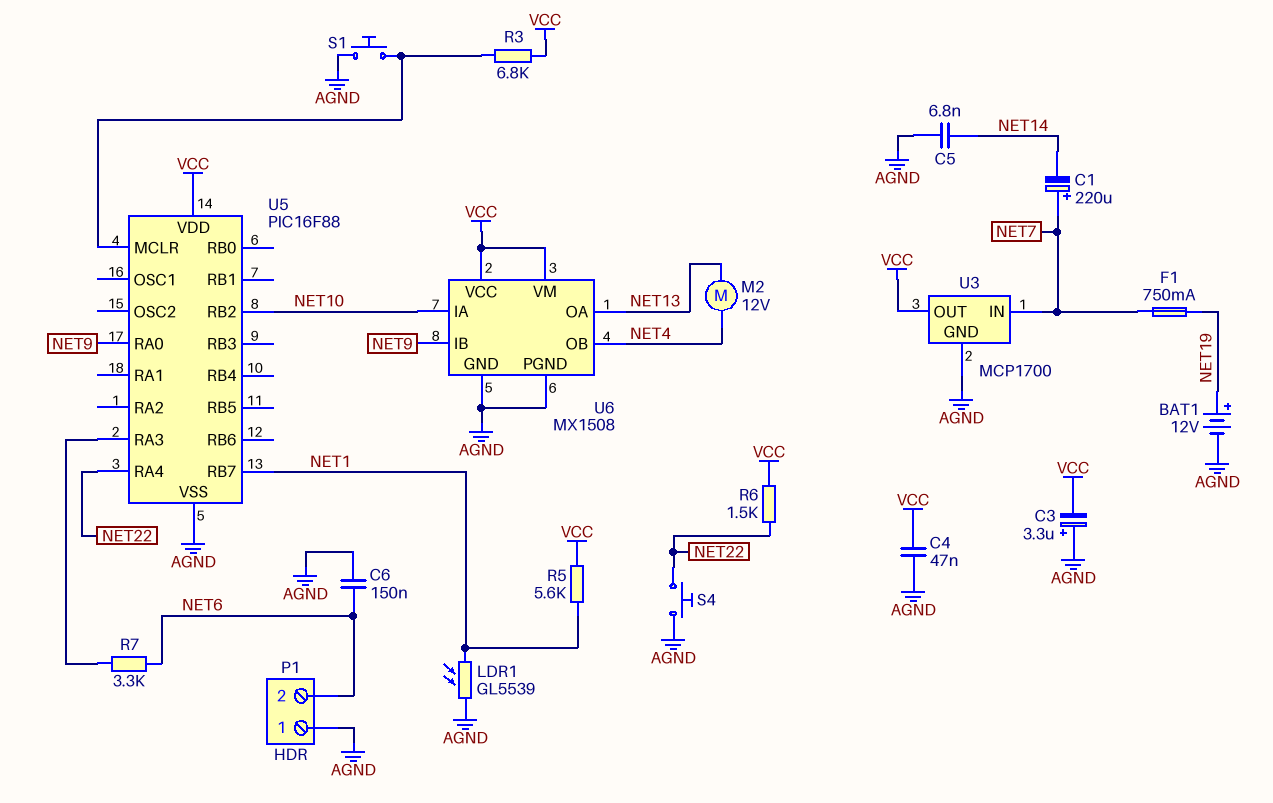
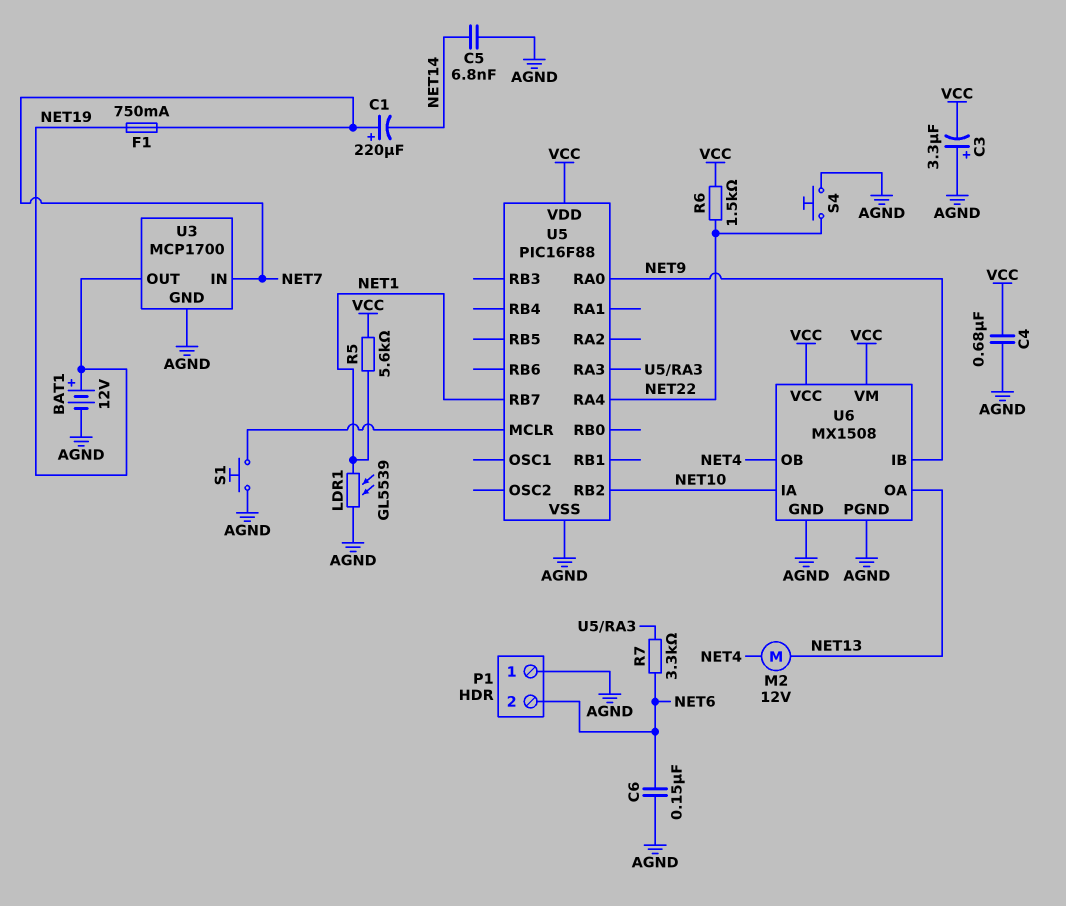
C4: 47nF (AGND, VCC) -> 680nF (AGND, VCC)
R3: 6.8k (U5/MCLR, VCC) -> none
U3 pin OUT: VCC -> NET19

